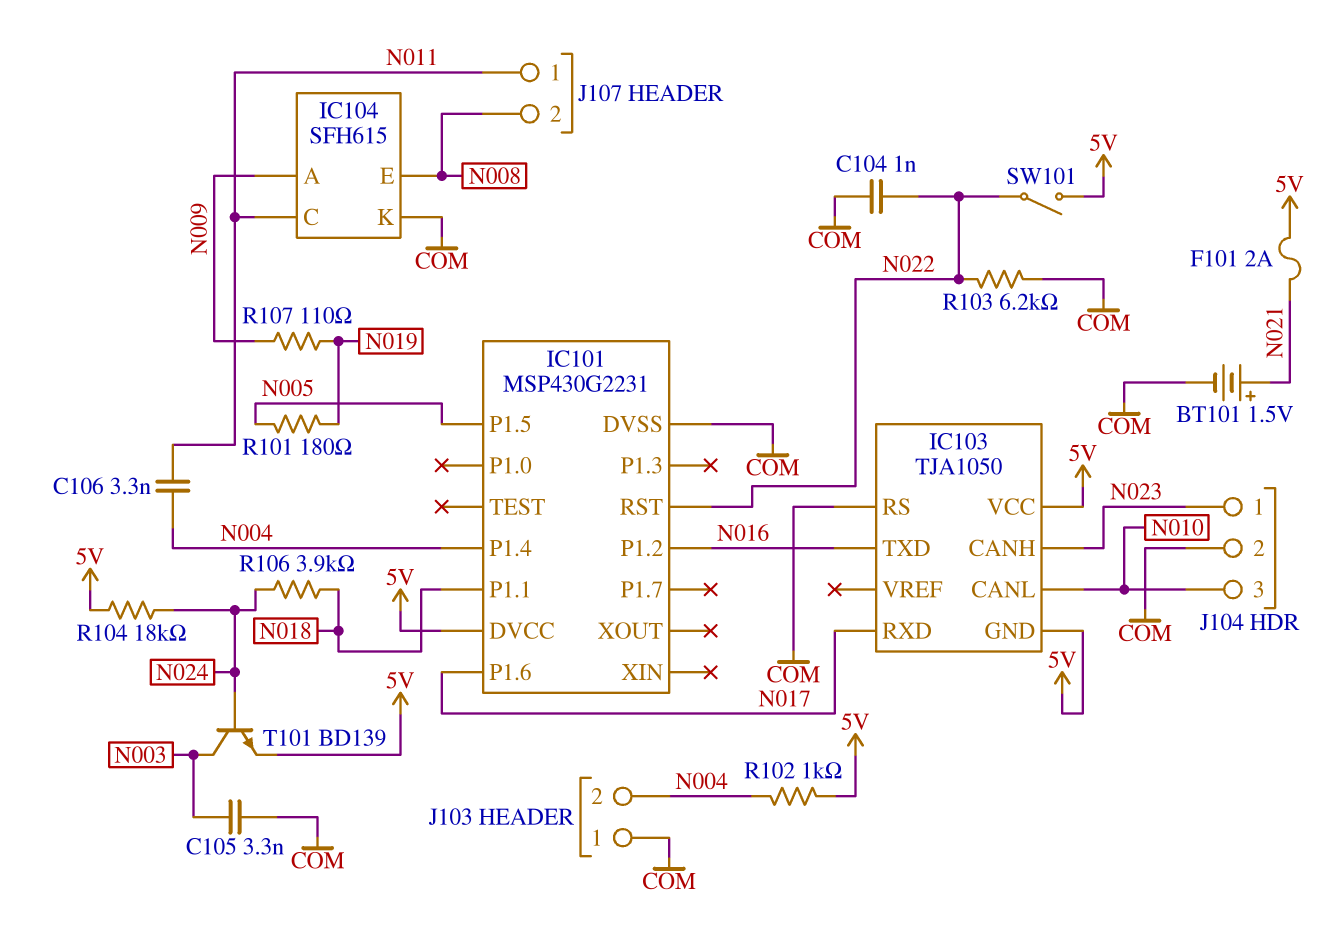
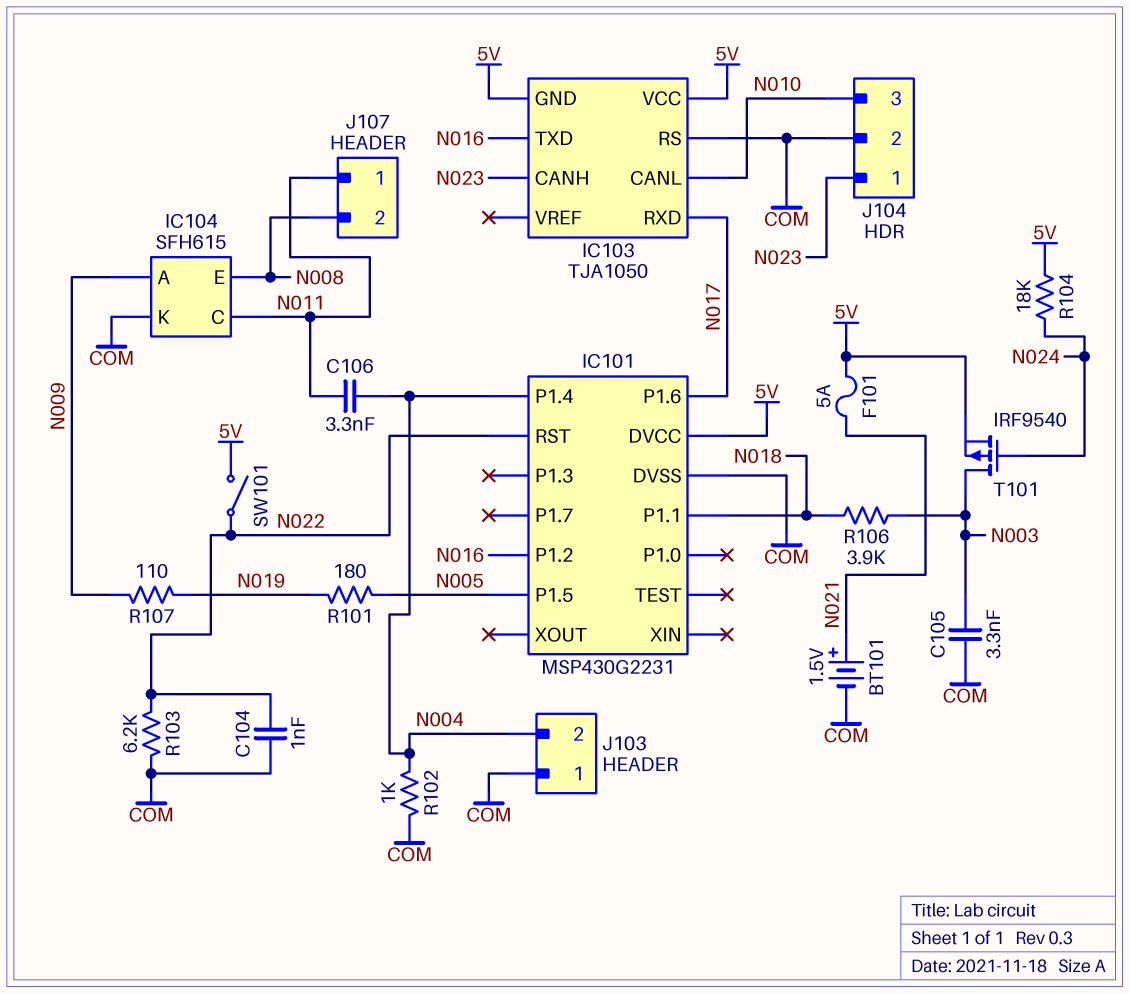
F101: 2A (5V, N021) -> 5A (5V, N021)
R102: 1k (5V, N004) -> 1k (COM, N004)
R106: 3.9k (N018, N024) -> 3.9k (N003, N018)
T101: NPN BD139 (B N024, C N003, E 5V) -> PMOS IRF9540 (G N024, D N003, S 5V)

